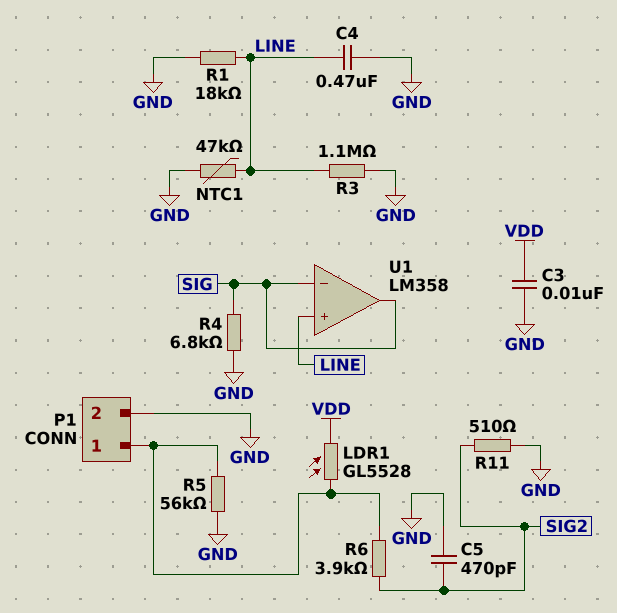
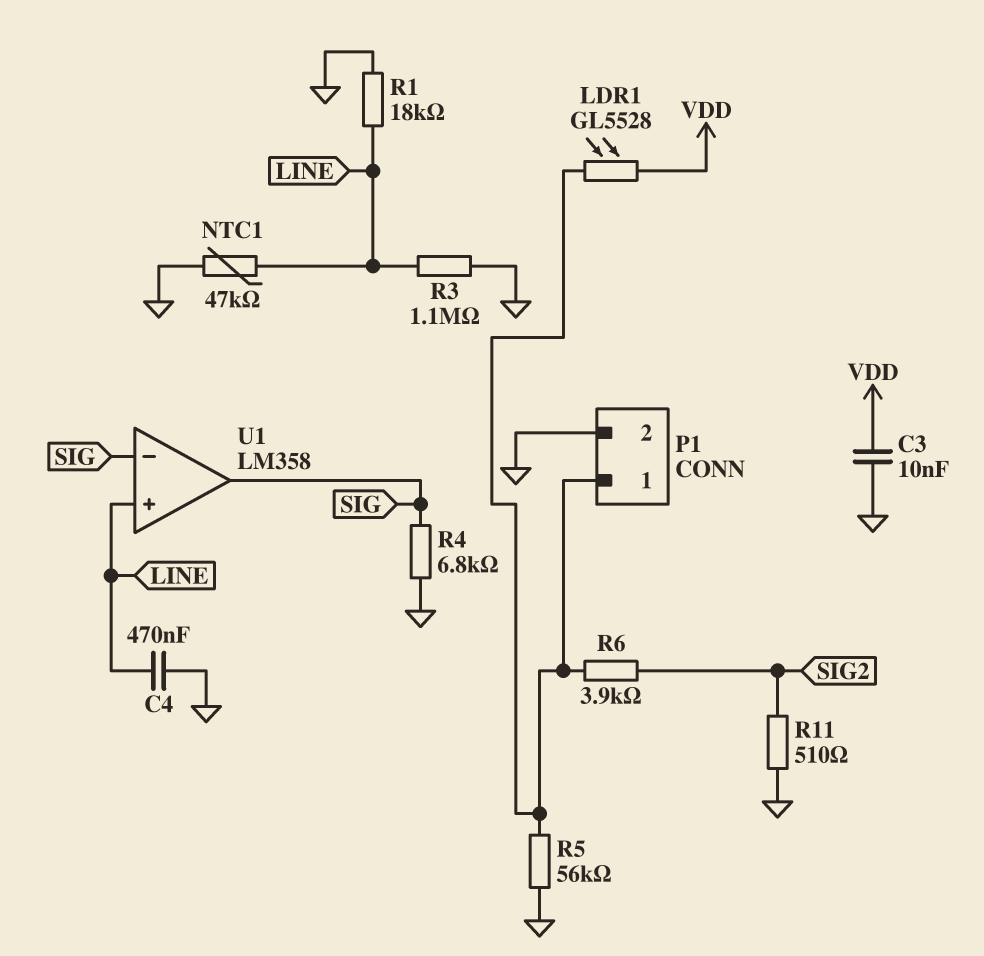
C5: 470pF (GND, SIG2) -> none

